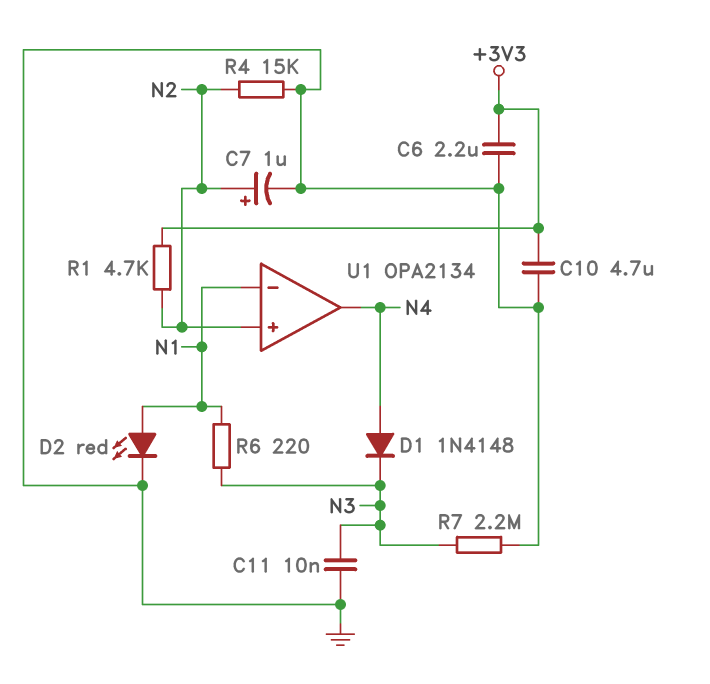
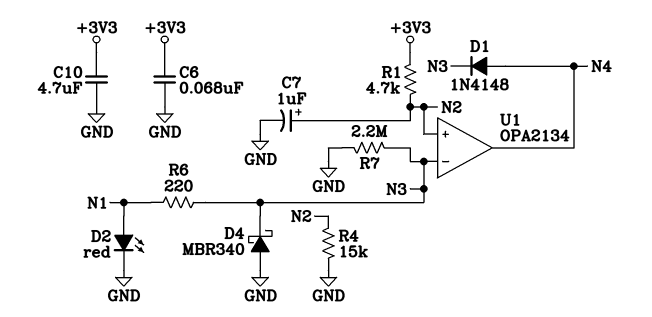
C6: 2.2uF (+3V3, GND) -> 68nF (+3V3, GND)
C11: 10nF (GND, N3) -> none
D4: none -> schottky MBR340 (A GND, K N3)
U1 pin in-: N1 -> N3

